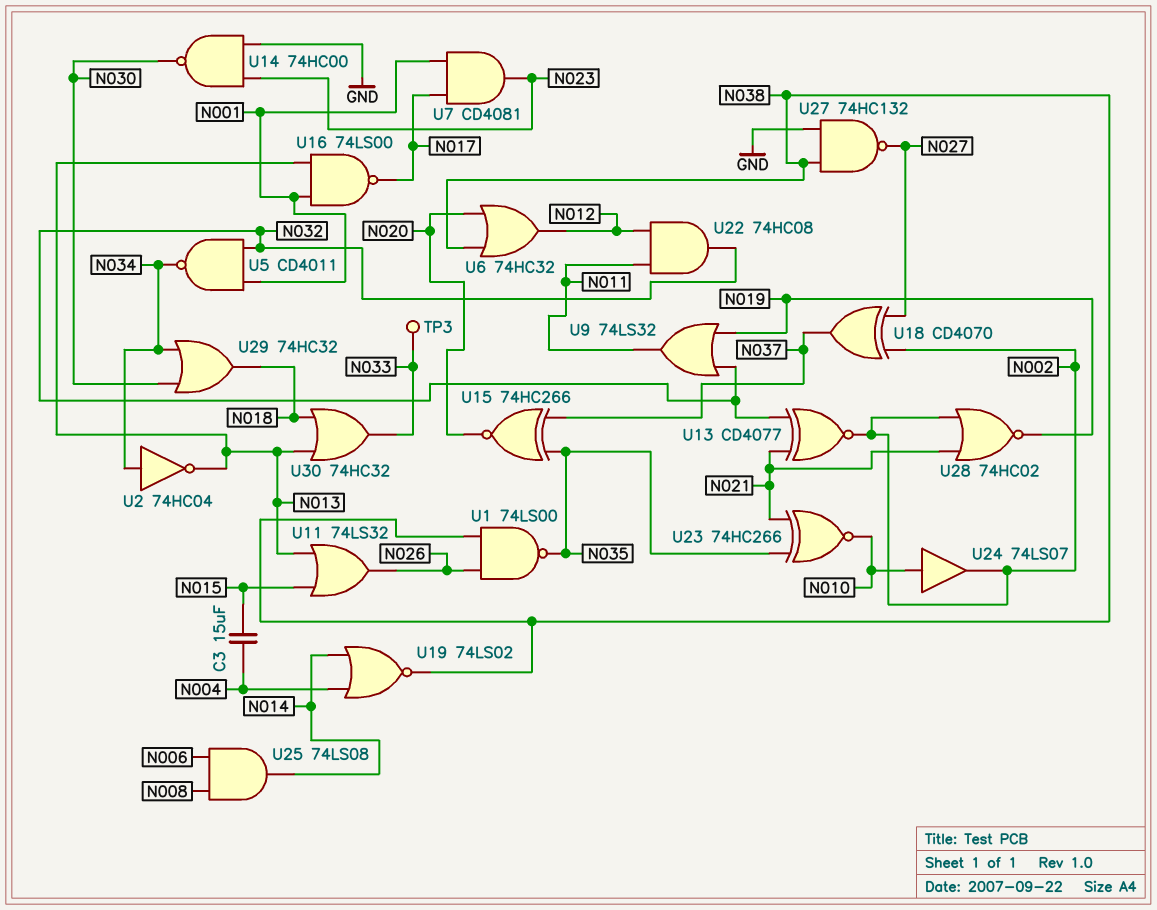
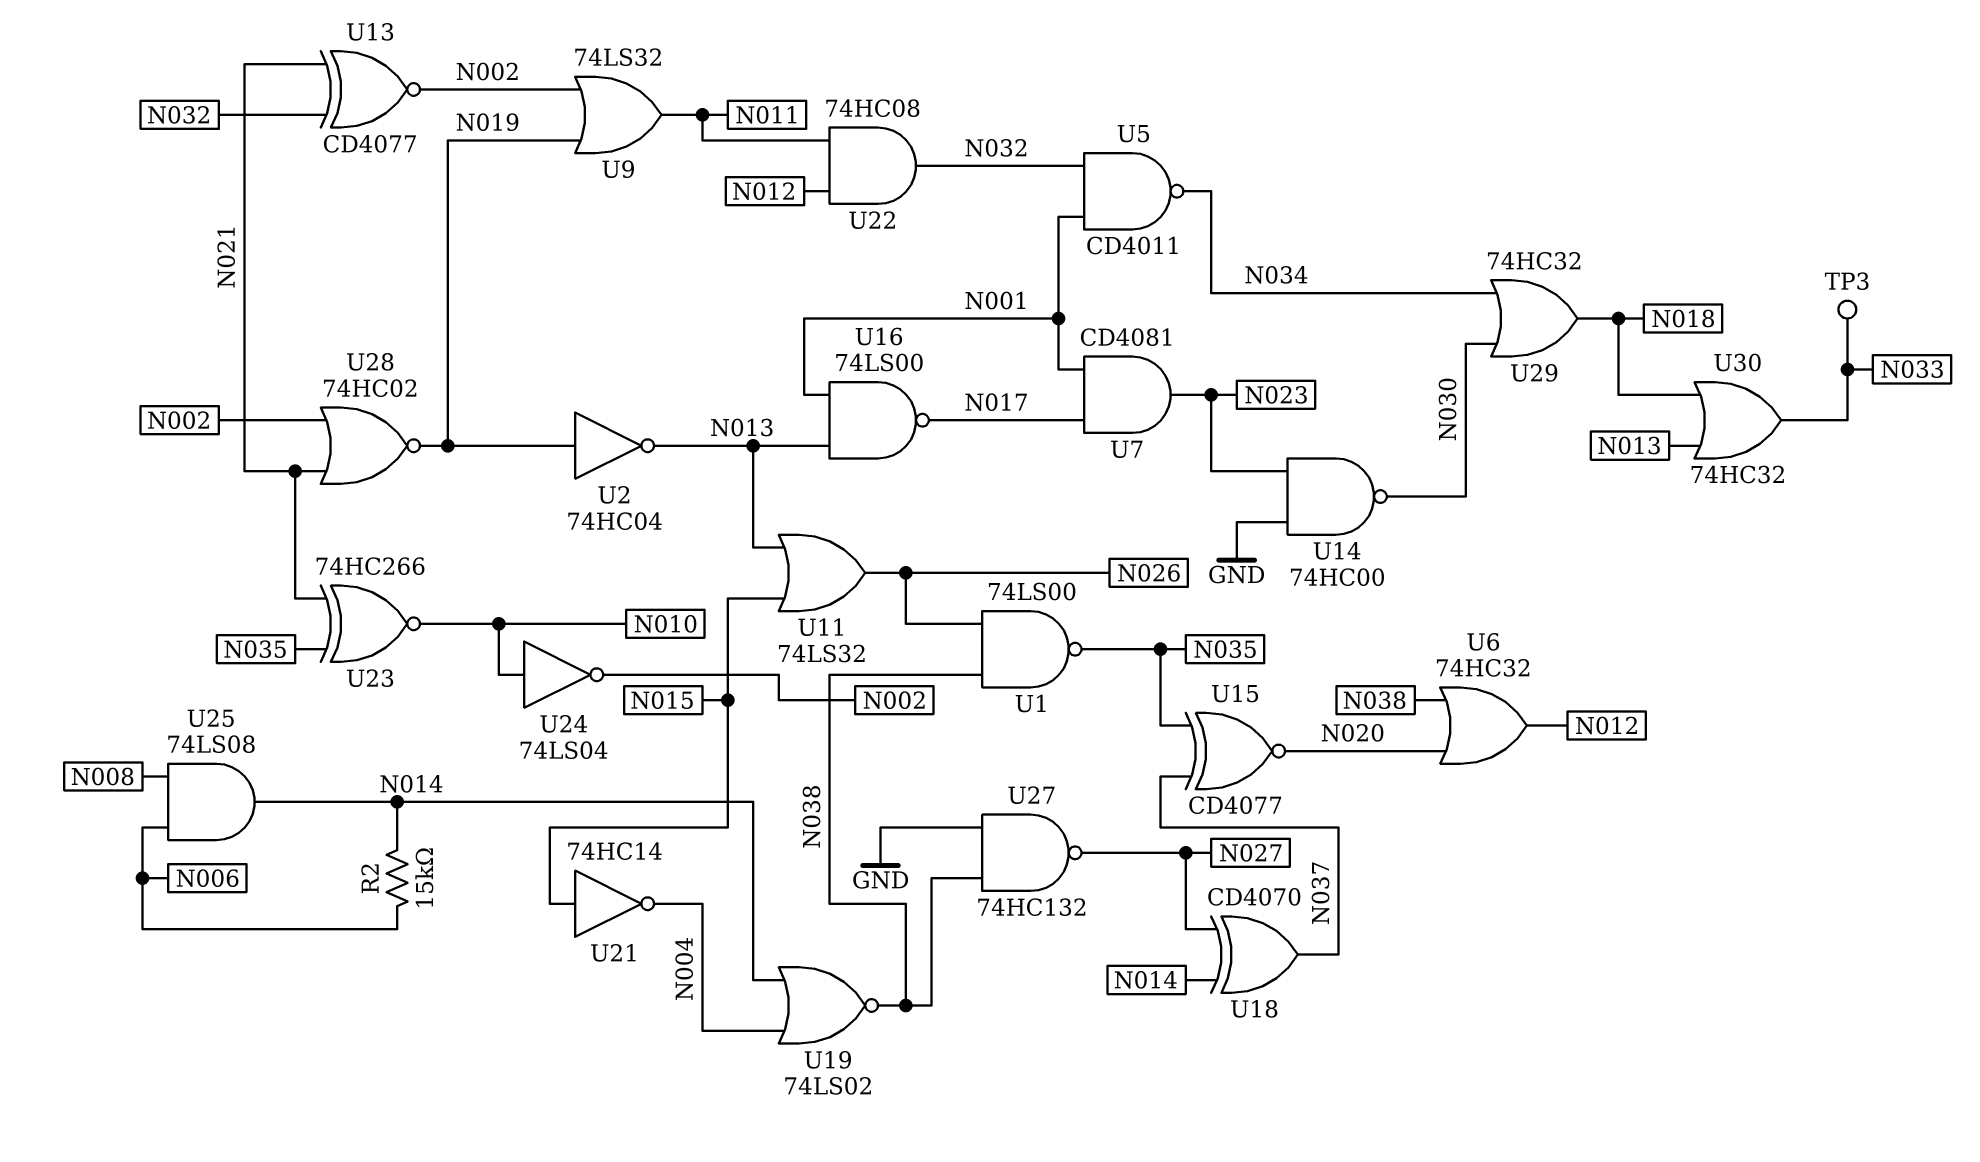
C3: 15uF (N004, N015) -> none
R2: none -> 15k (N006, N014)
U2: NOT 74HC04 (in N034, out N013) -> NOT 74HC04 (in N019, out N013)
U9: OR 74LS32 (in N019, in N032, out N011) -> OR 74LS32 (in N002, in N019, out N011)
U15: XNOR 74HC266 (in N035, in N037, out N020) -> XNOR CD4077 (in N035, in N037, out N020)
U18: XOR CD4070 (in N002, in N027, out N037) -> XOR CD4070 (in N014, in N027, out N037)
U21: none -> NOT 74HC14 (in N015, out N004)
U24: buffer 74LS07 (in N010, out N002) -> NOT 74LS04 (in N010, out N002)

